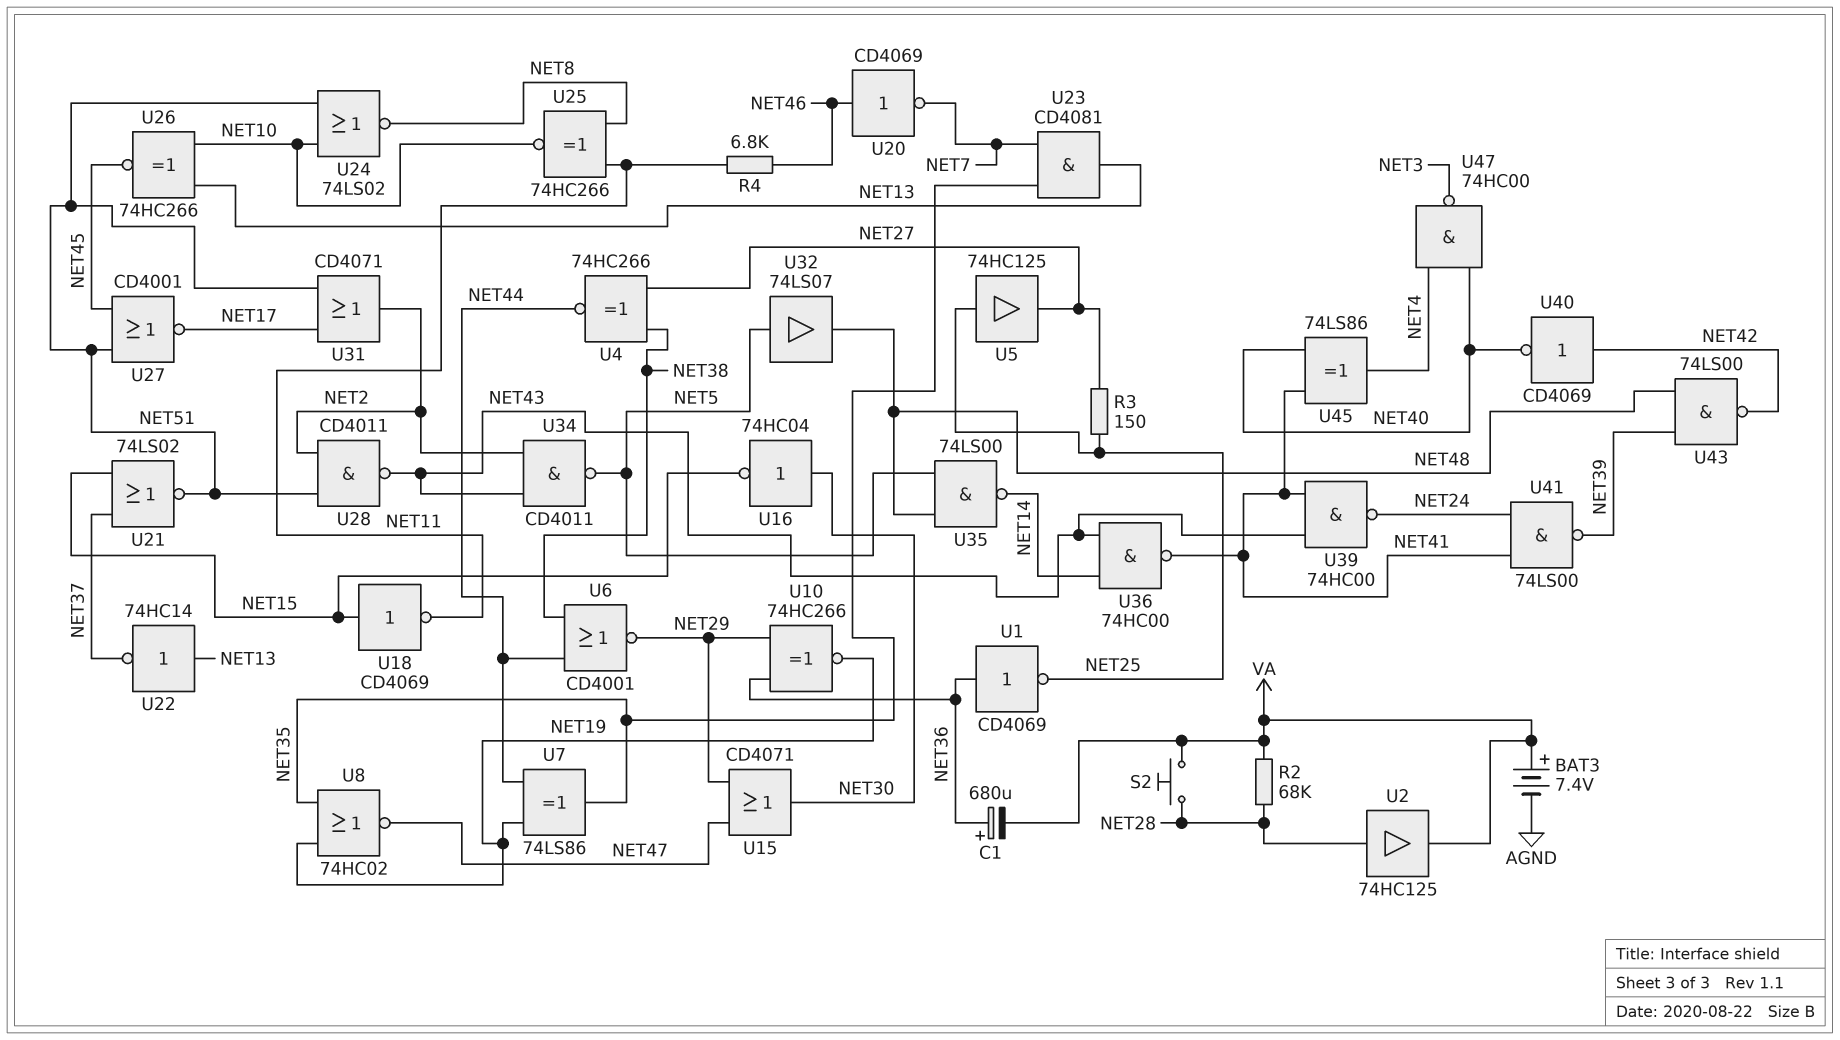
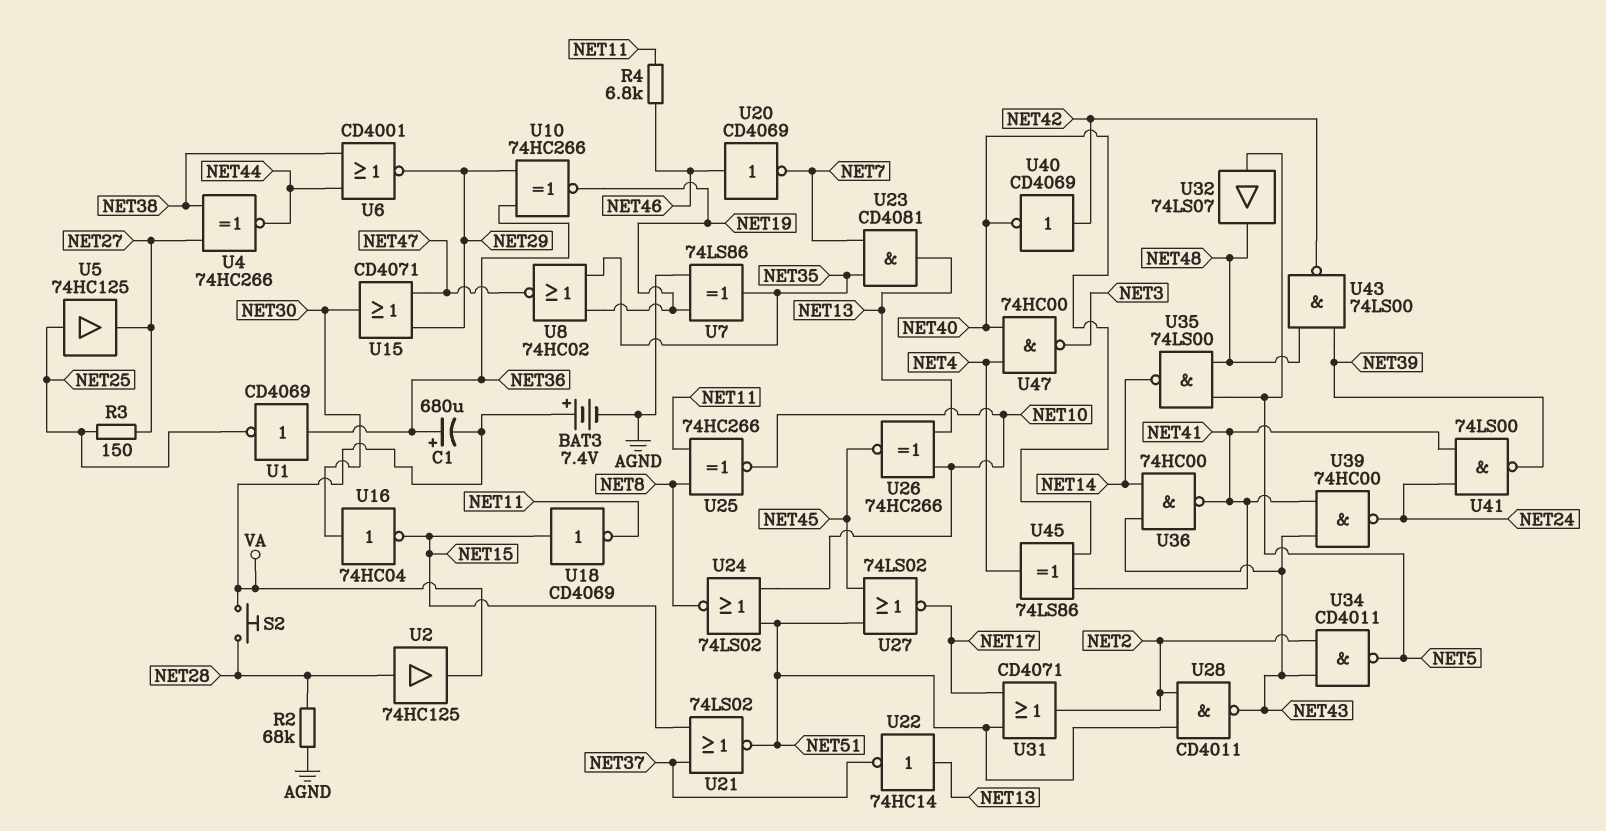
R2: 68k (NET28, VA) -> 68k (AGND, NET28)
U7: XOR 74LS86 (in NET19, in NET44, out NET35) -> XOR 74LS86 (in AGND, in NET19, out NET35)
U27: NOR CD4001 (in NET45, in NET51, out NET17) -> NOR 74LS02 (in NET45, in NET51, out NET17)

